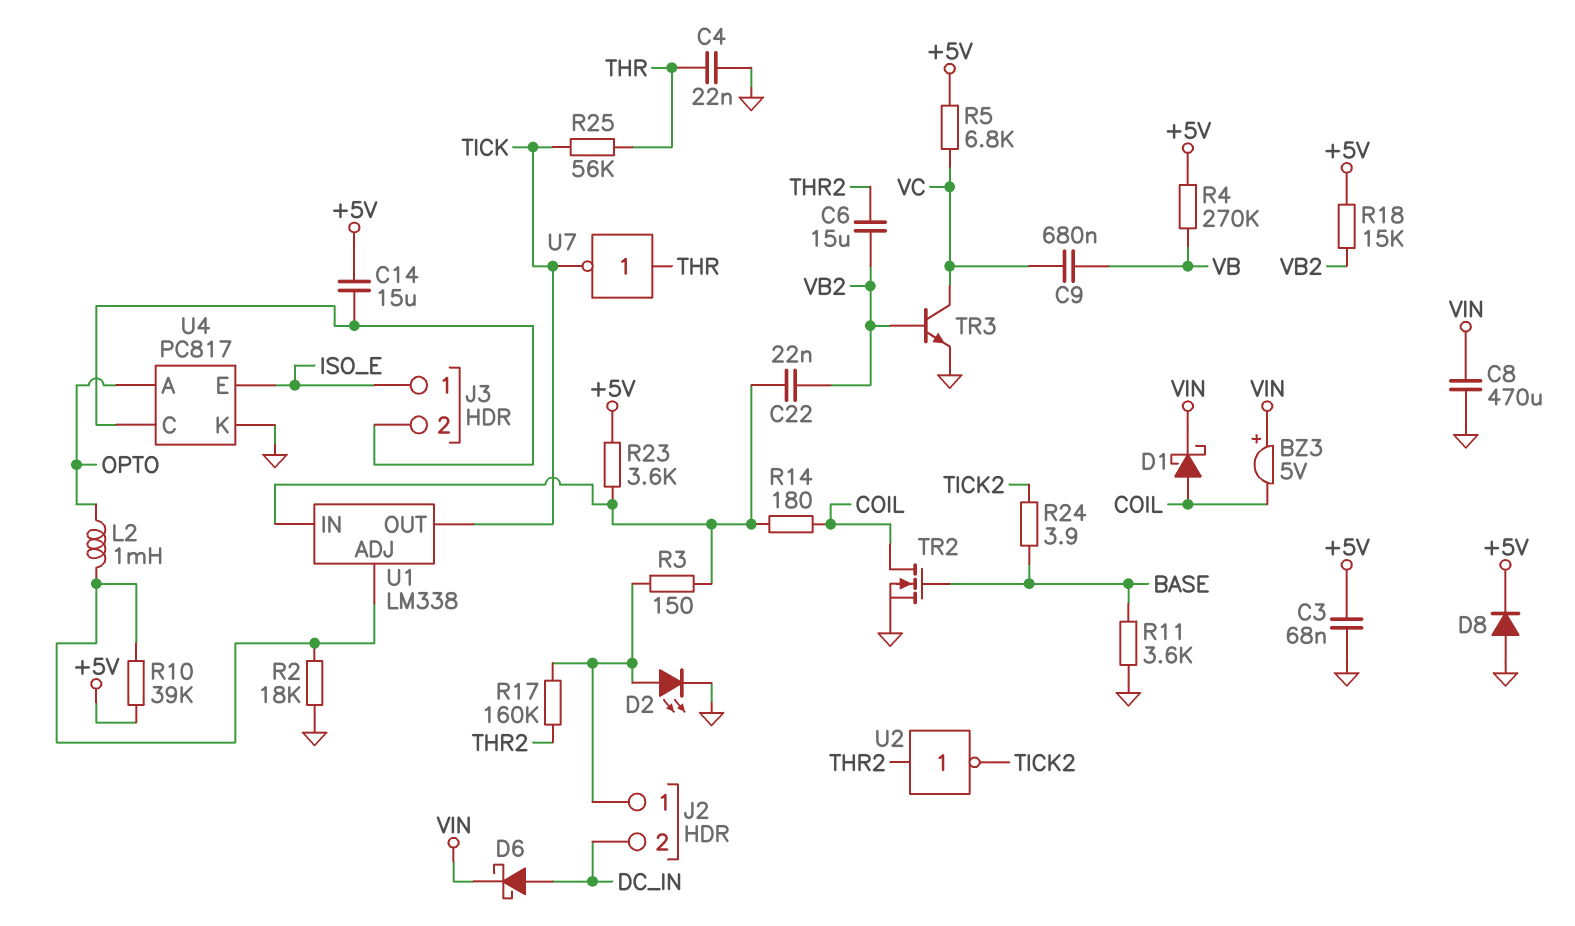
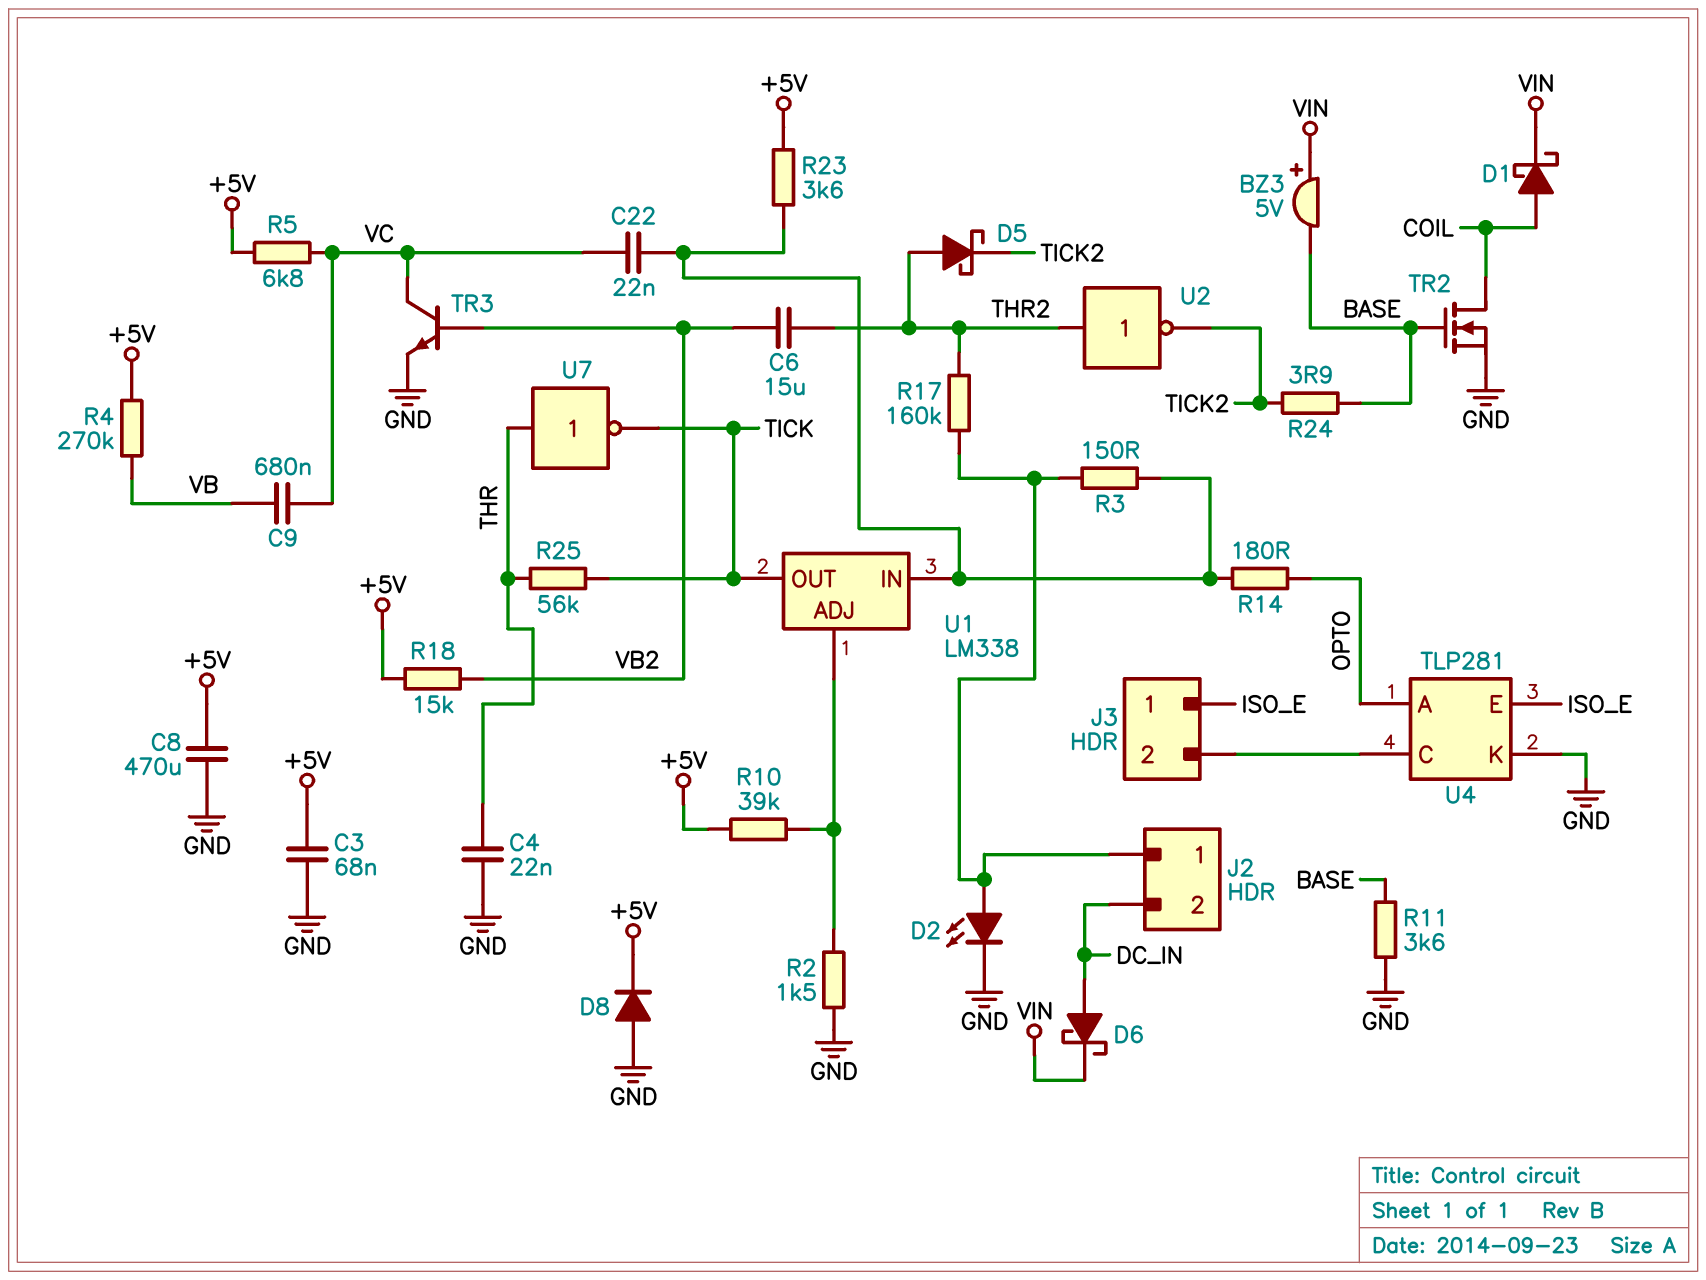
BZ3: buzzer 5V (plus VIN, minus COIL) -> buzzer 5V (plus VIN, minus BASE)
C8: 470uF (GND, VIN) -> 470uF (+5V, GND)
C14: 15uF (+5V, J3/2) -> none
C22: 22nF (U1/IN, VB2) -> 22nF (U1/IN, VC)
D5: none -> schottky (A THR2, K TICK2)
L2: 1mH (OPTO, U1/ADJ) -> none
R2: 18k (GND, U1/ADJ) -> 1.5k (GND, U1/ADJ)
R14: 180 (COIL, U1/IN) -> 180 (OPTO, U1/IN)
U4: PC817 -> TLP281

